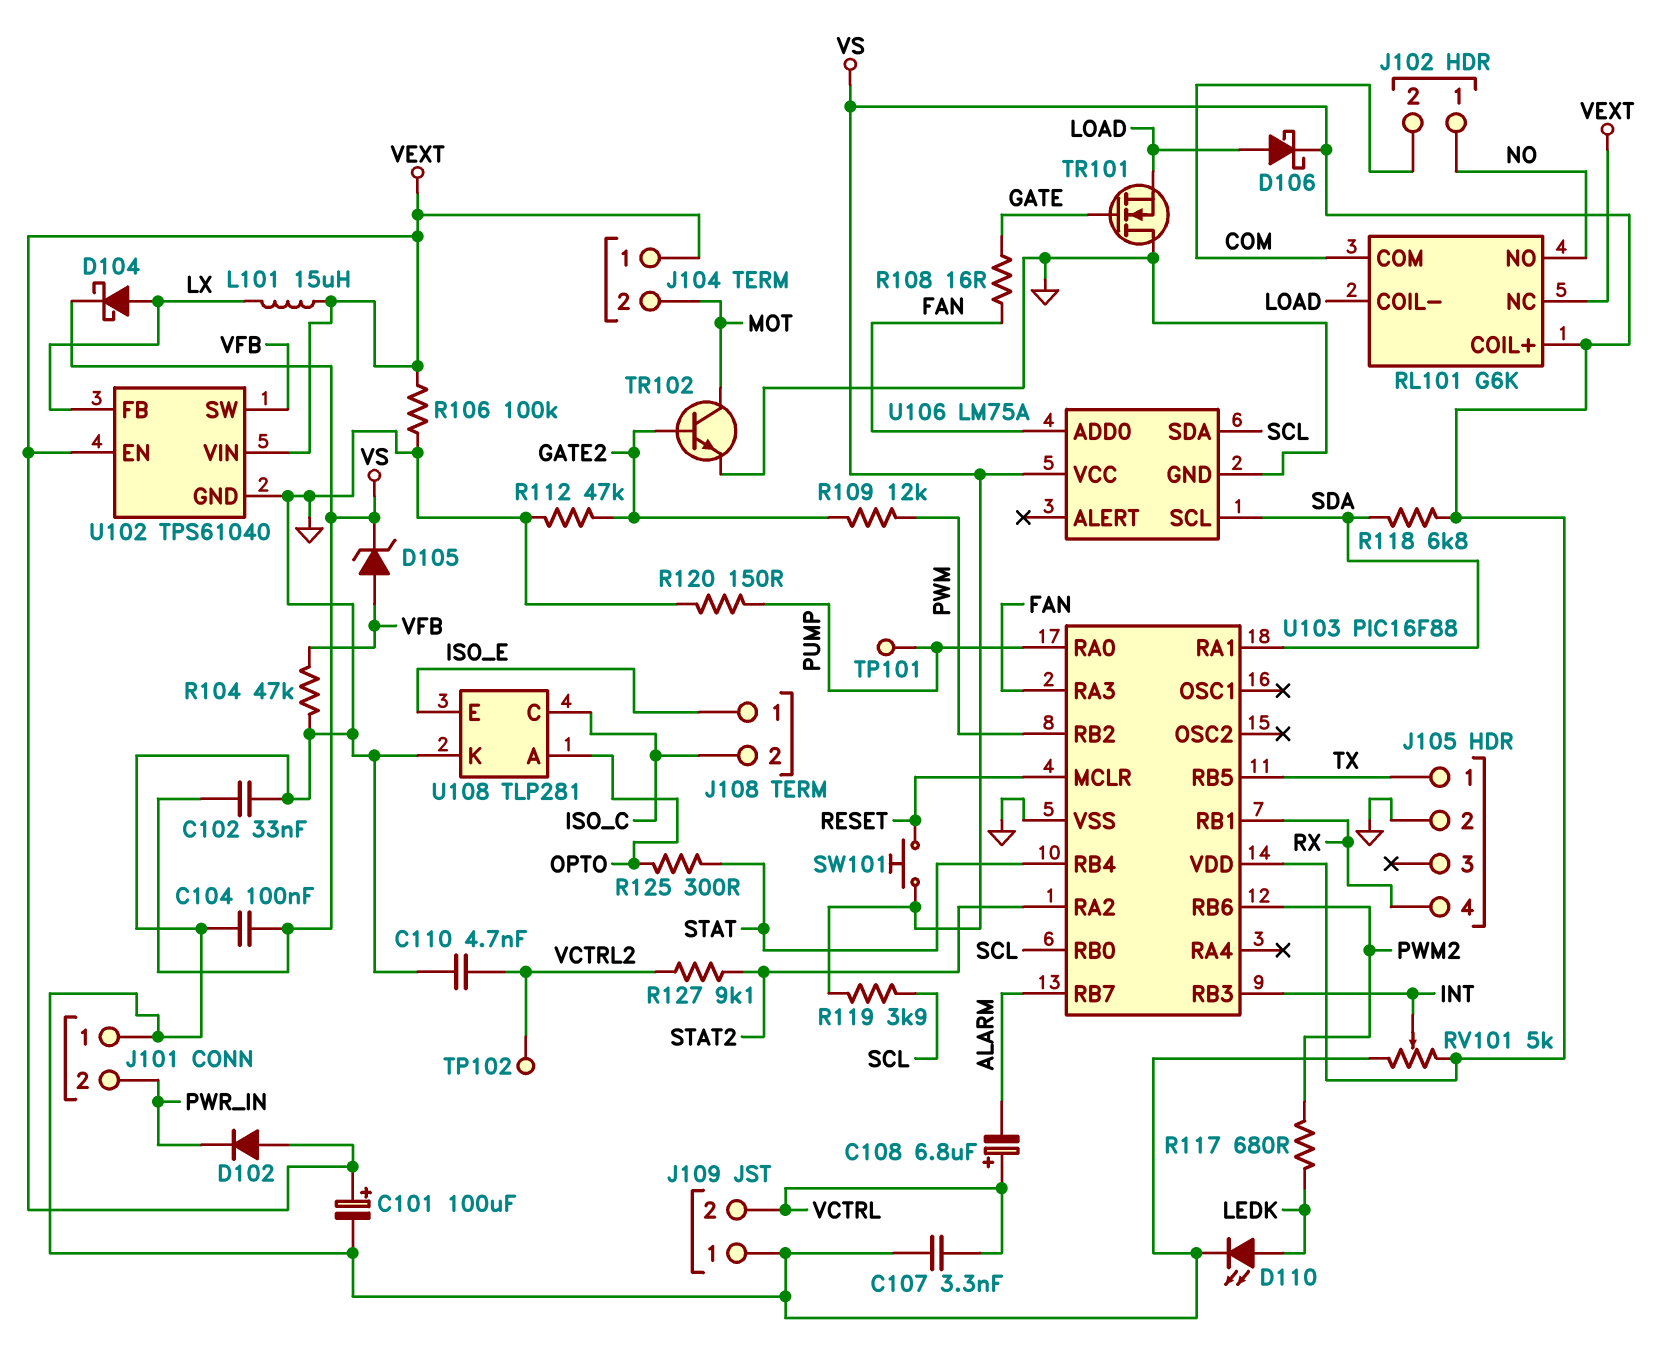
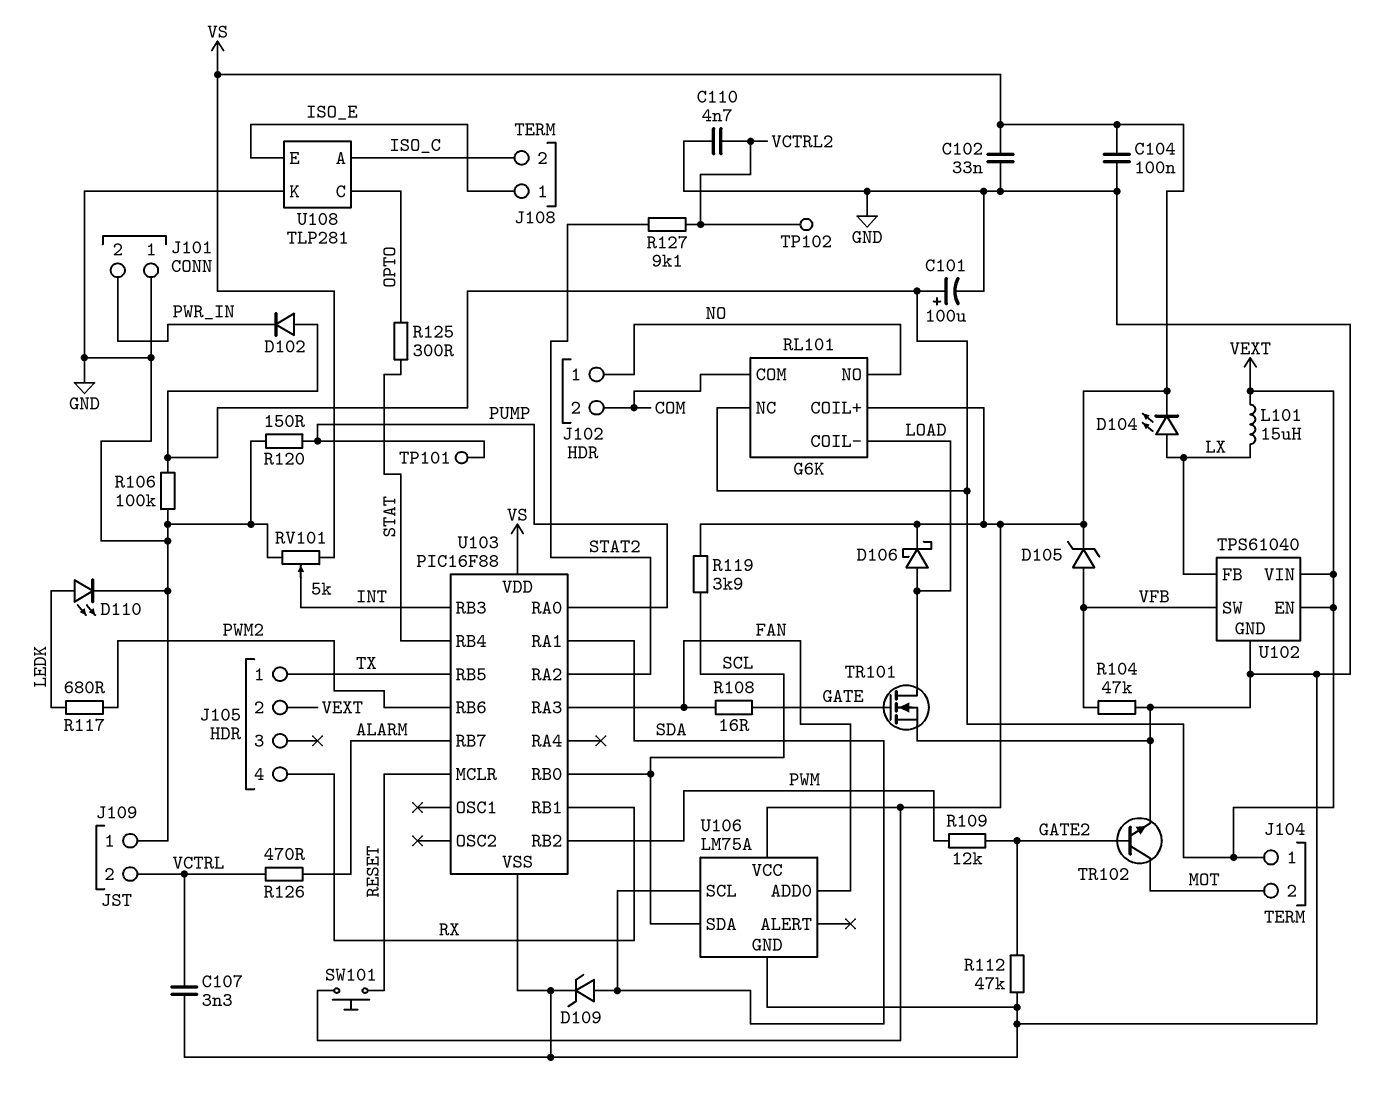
C108: 6.8uF (plus VCTRL, minus ALARM) -> none
D104: schottky (A LX, K VS) -> LED (A LX, K VS)
D109: none -> zener (A SDA, K GND)
J105 pin 2: GND -> VEXT
R118: 6.8k (SDA, VS) -> none
R126: none -> 470 (ALARM, VCTRL)
TR101: NMOS (G GATE, D GND, S LOAD) -> NMOS (G GATE, D LOAD, S GND)
U108 pin A: OPTO -> ISO_C
U108 pin C: ISO_C -> OPTO

